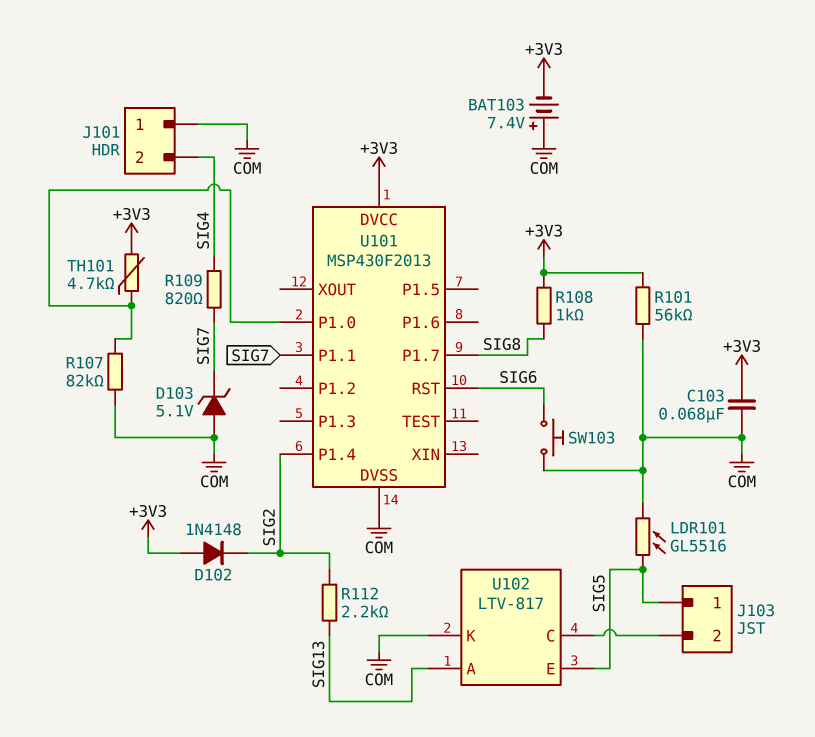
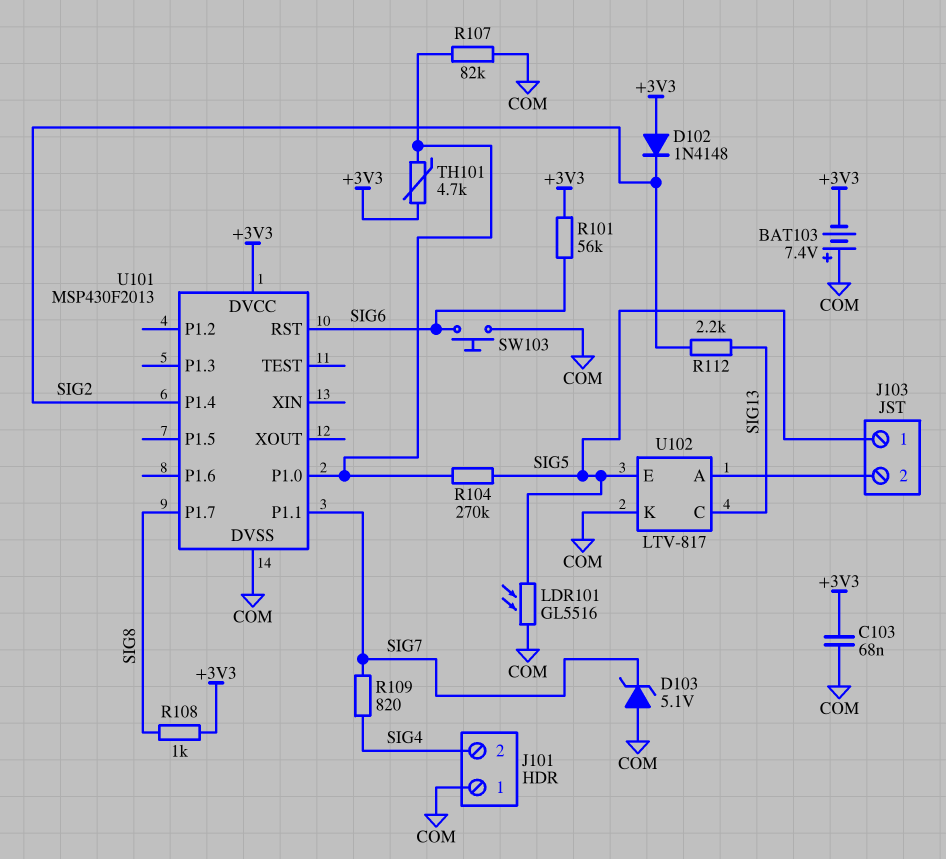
R101: 56k (+3V3, COM) -> 56k (+3V3, SIG6)
R104: none -> 270k (SIG5, U101/P1.0)
U102 pin A: SIG13 -> J103/2
U102 pin C: J103/2 -> SIG13

